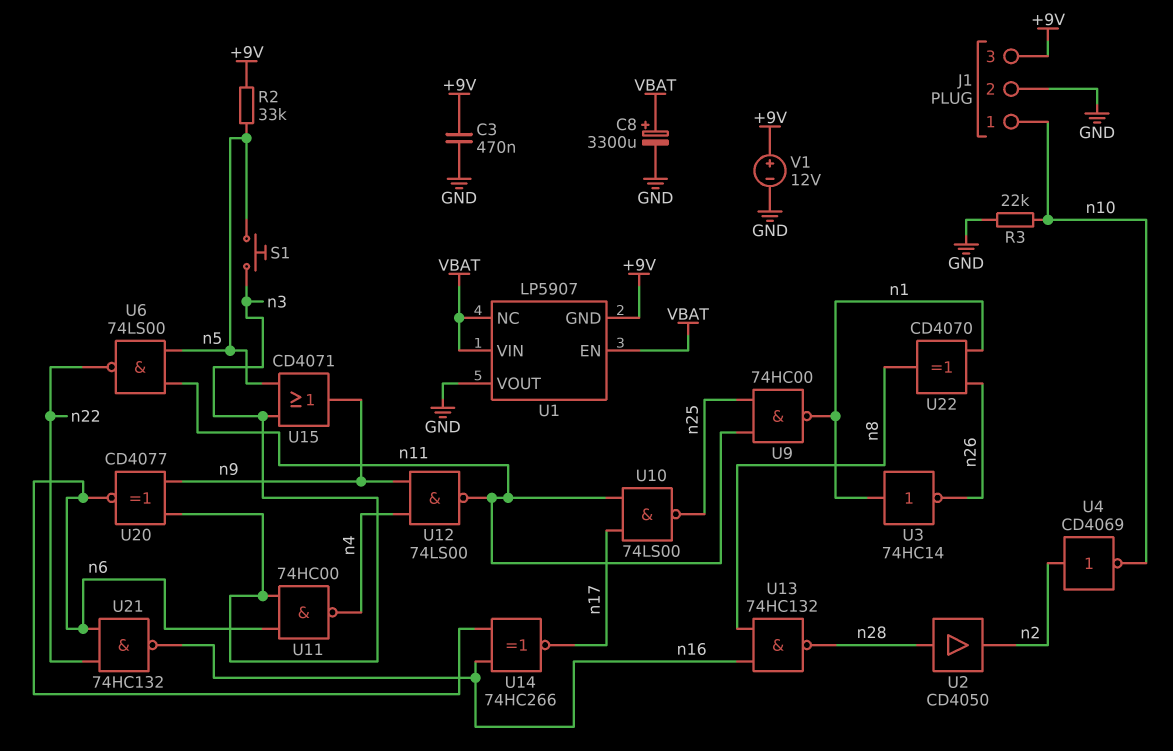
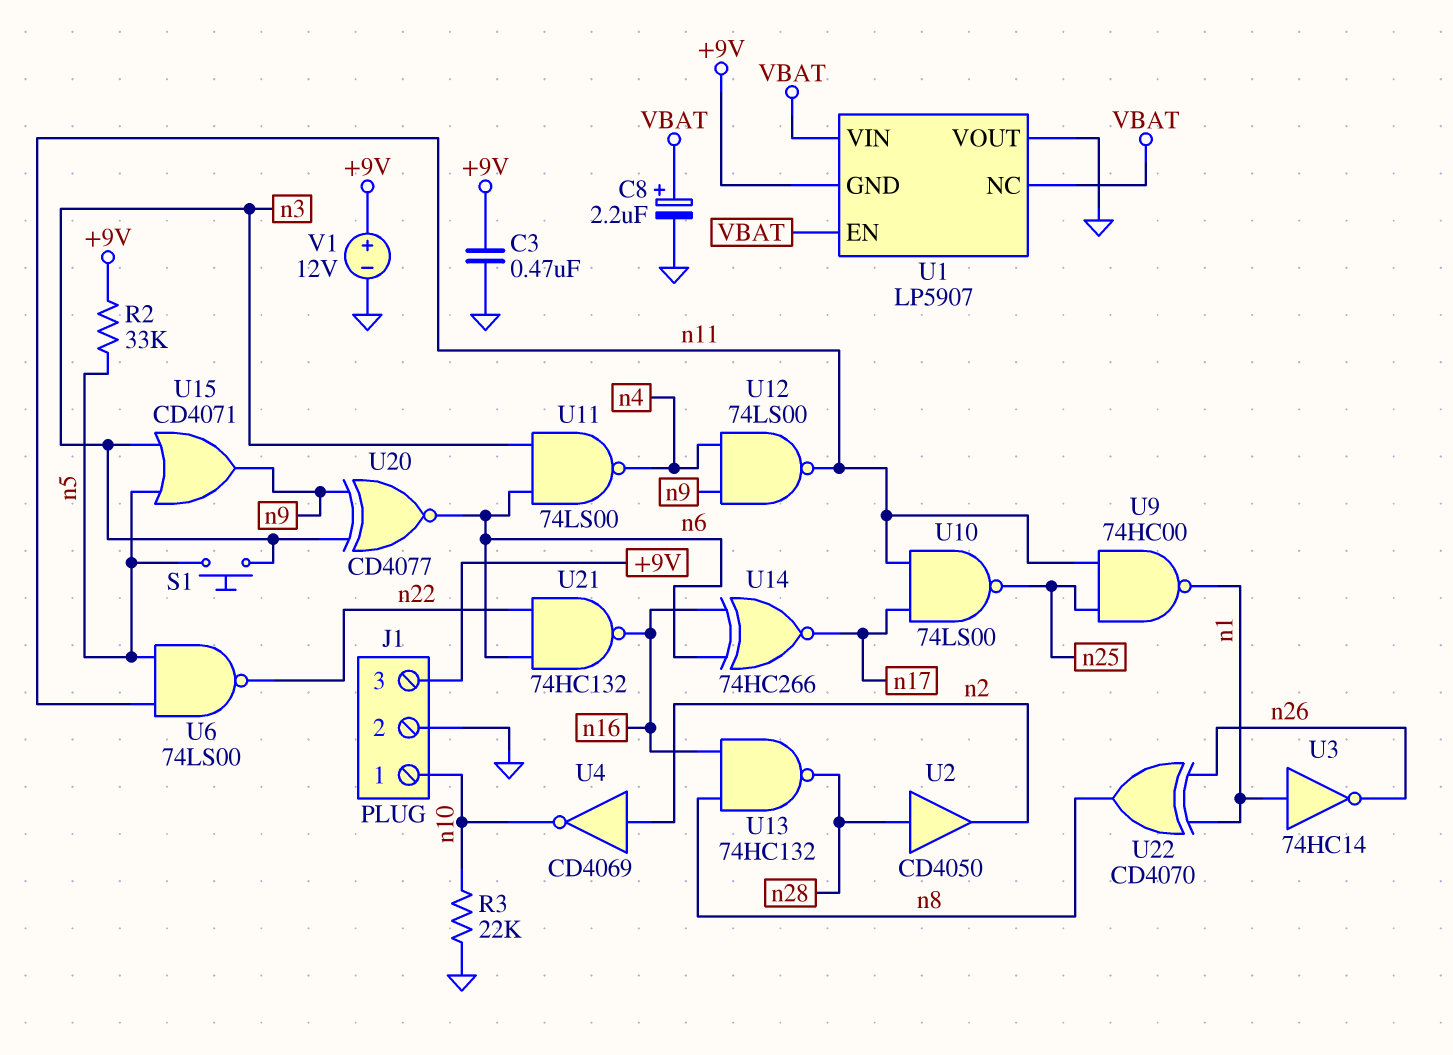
C8: 3300uF (plus VBAT, minus GND) -> 2.2uF (plus VBAT, minus GND)
U11: NAND 74HC00 (in n3, in n6, out n4) -> NAND 74LS00 (in n3, in n6, out n4)

